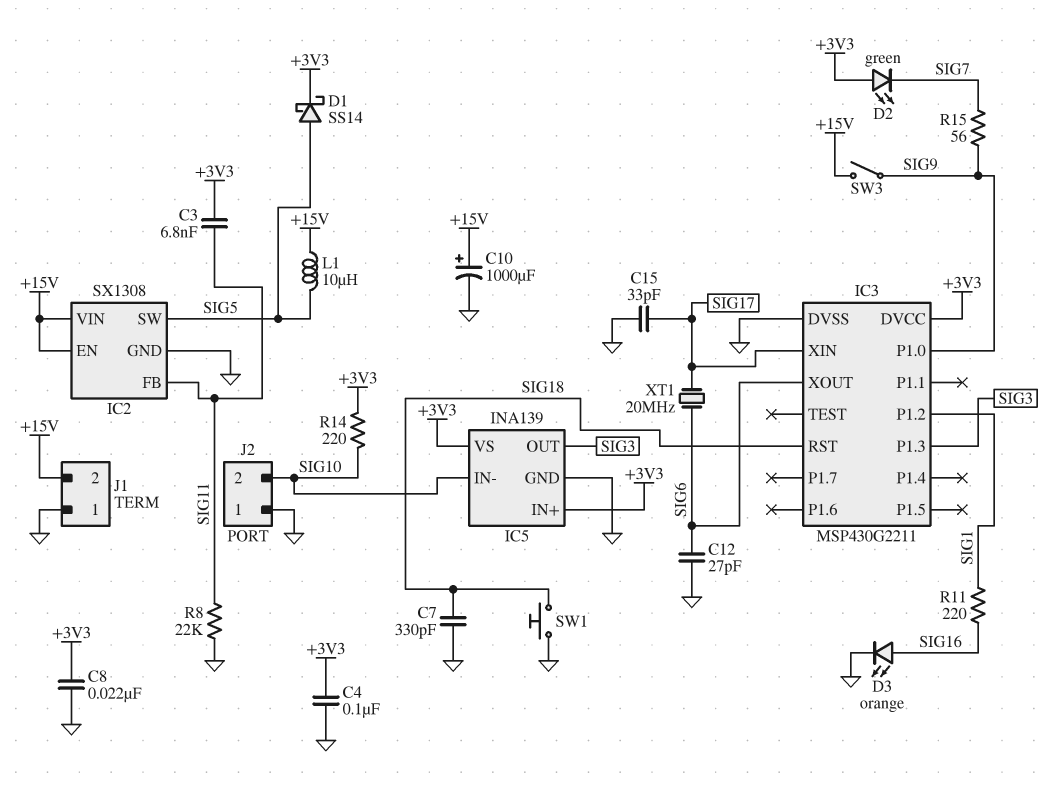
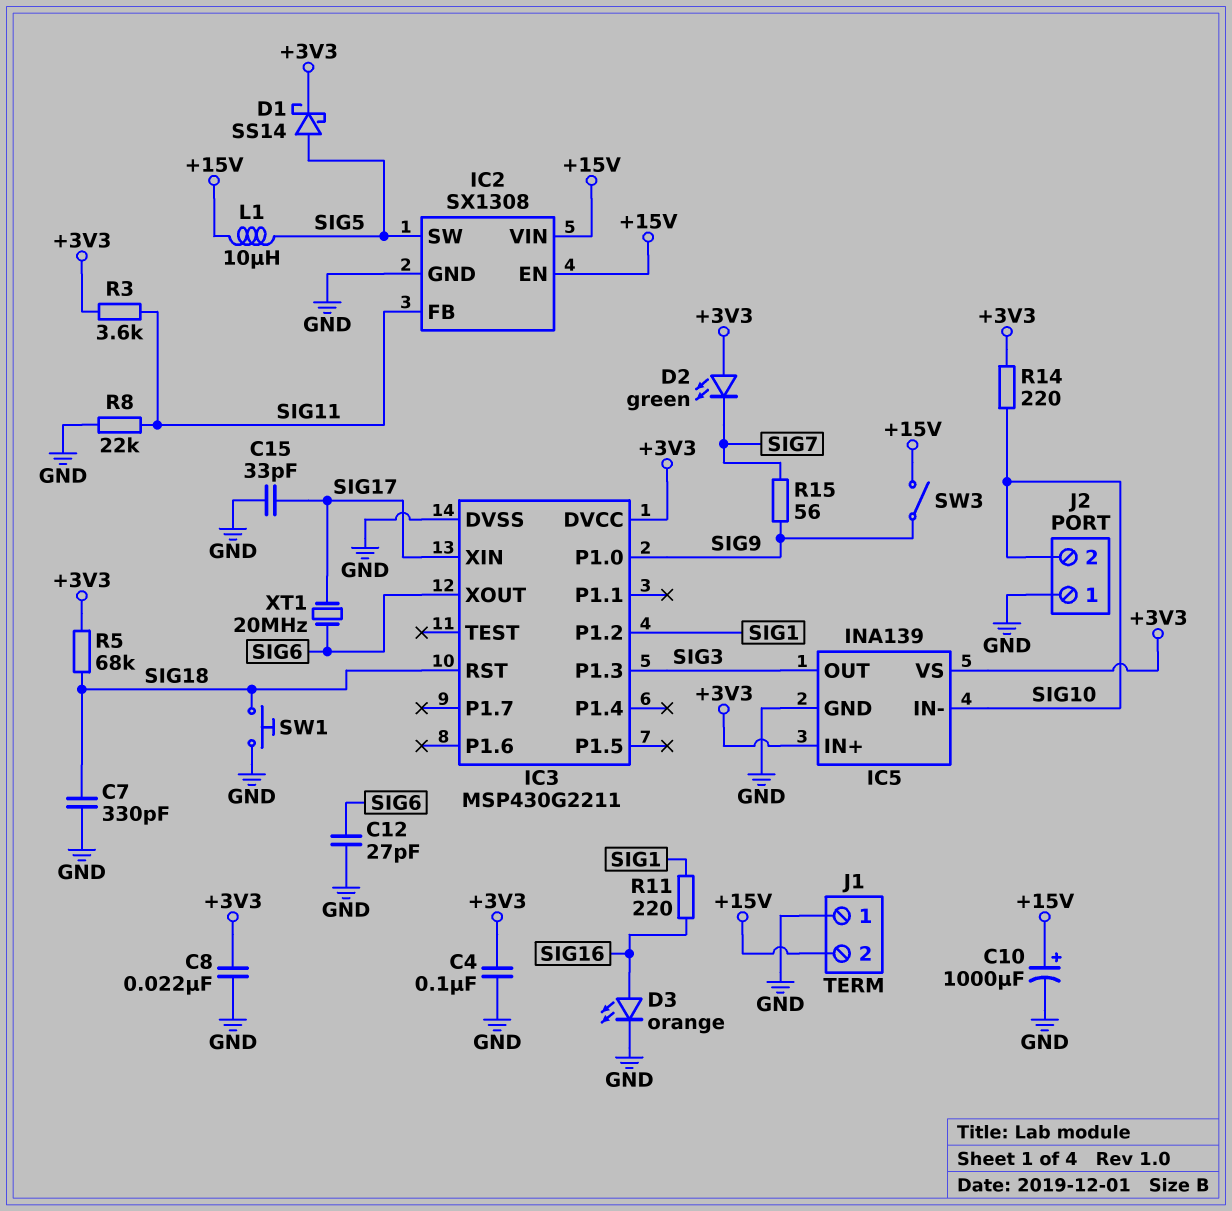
C3: 6.8nF (+3V3, SIG11) -> none
R3: none -> 3.6k (+3V3, SIG11)
R5: none -> 68k (+3V3, SIG18)

